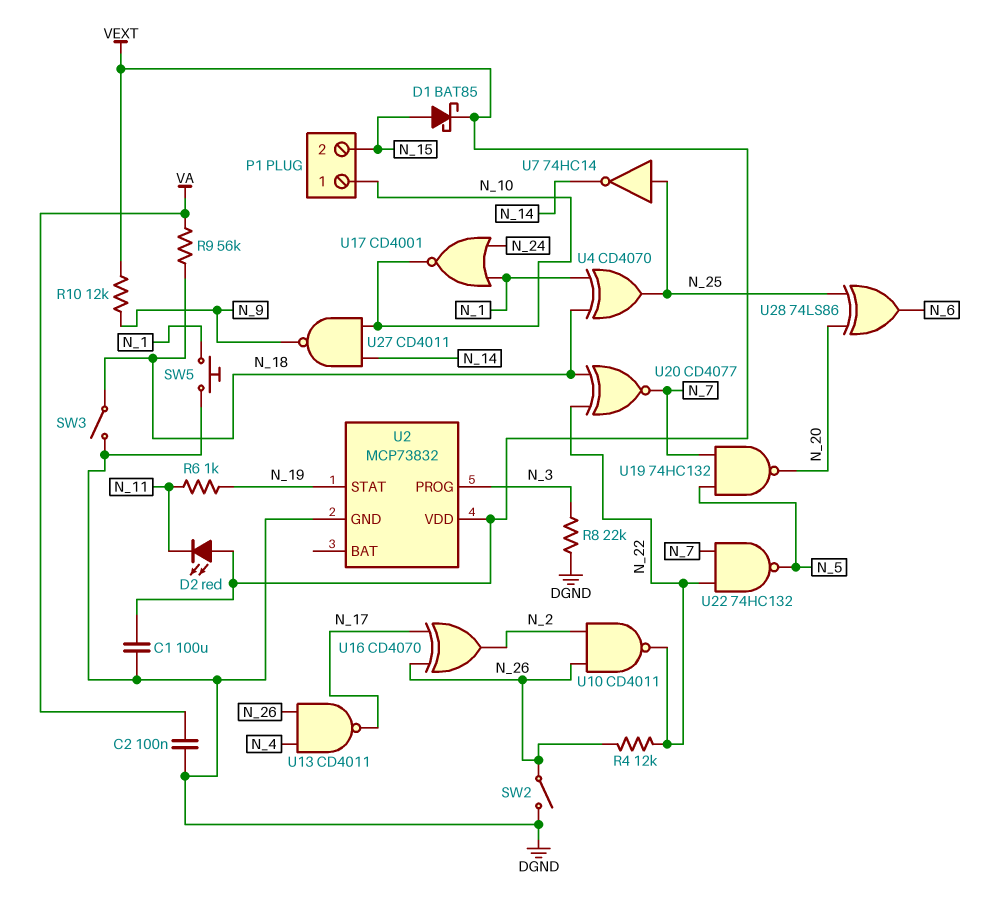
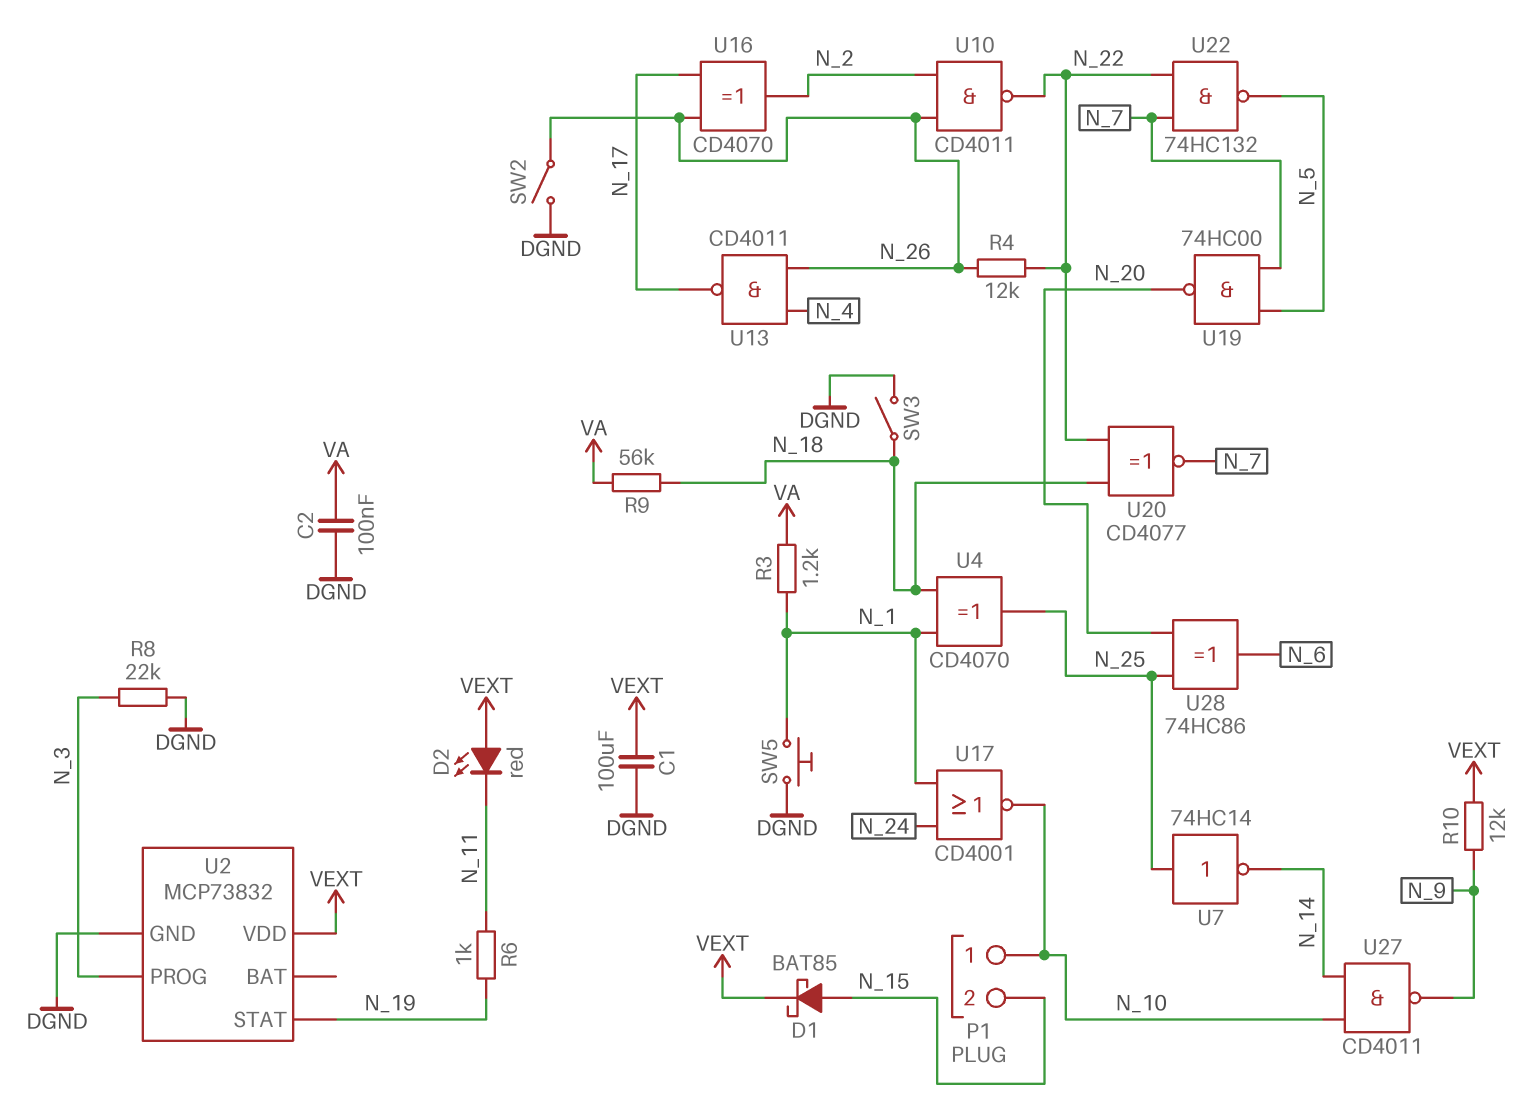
R3: none -> 1.2k (N_1, VA)
U19: NAND 74HC132 (in N_5, in N_7, out N_20) -> NAND 74HC00 (in N_5, in N_7, out N_20)
U28: XOR 74LS86 (in N_20, in N_25, out N_6) -> XOR 74HC86 (in N_20, in N_25, out N_6)

